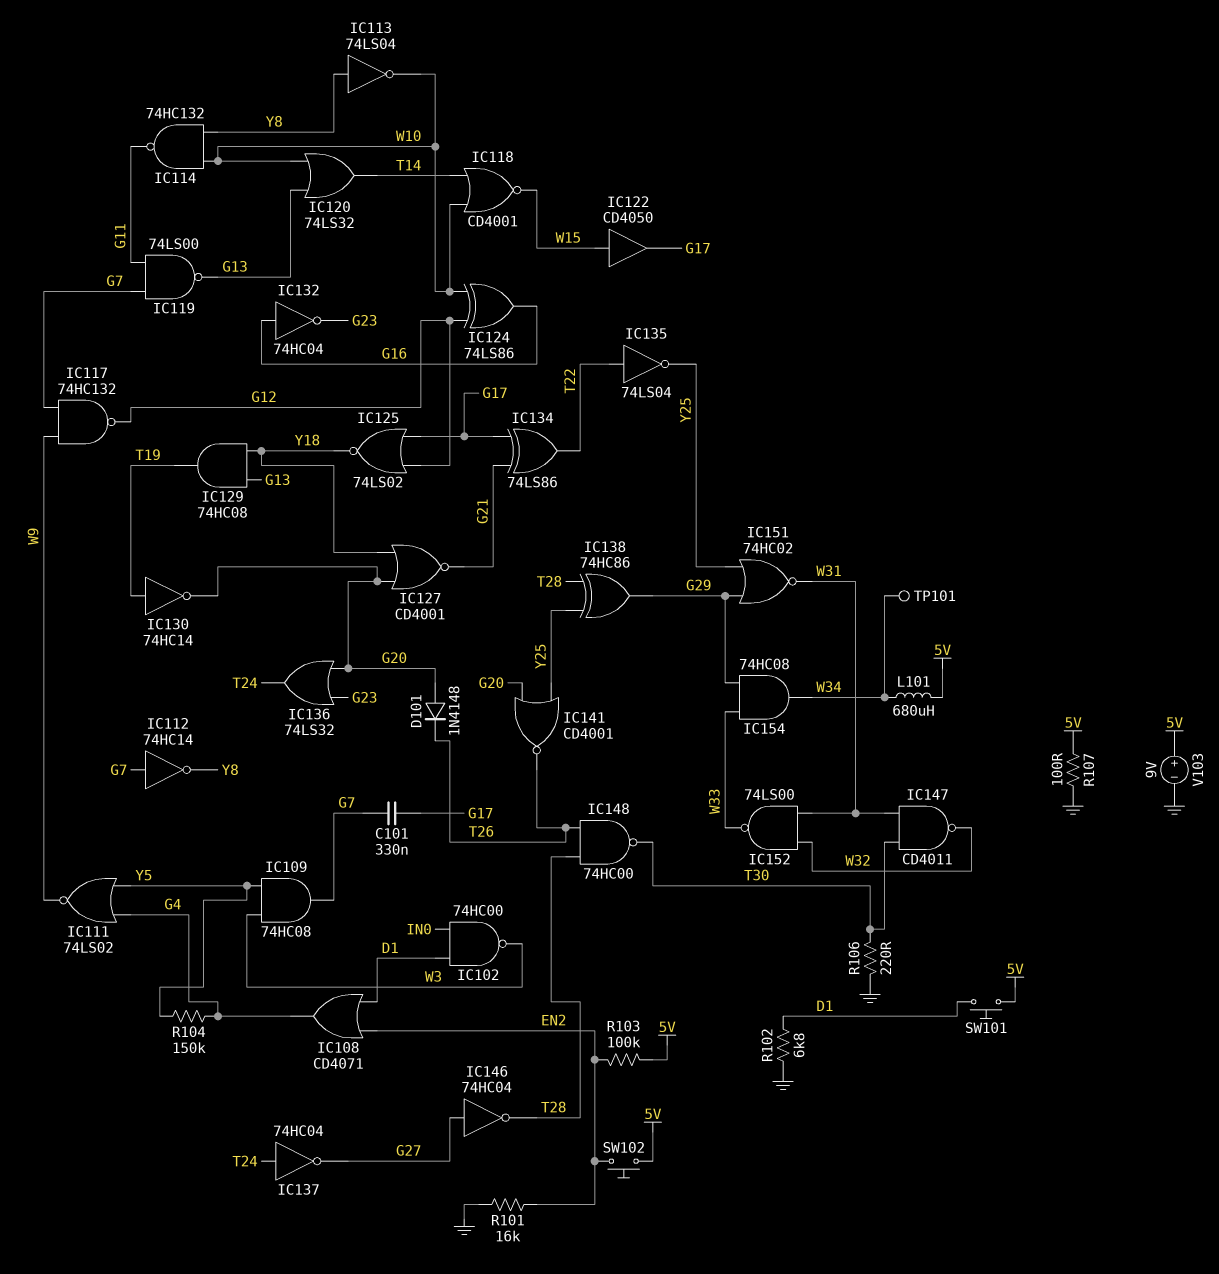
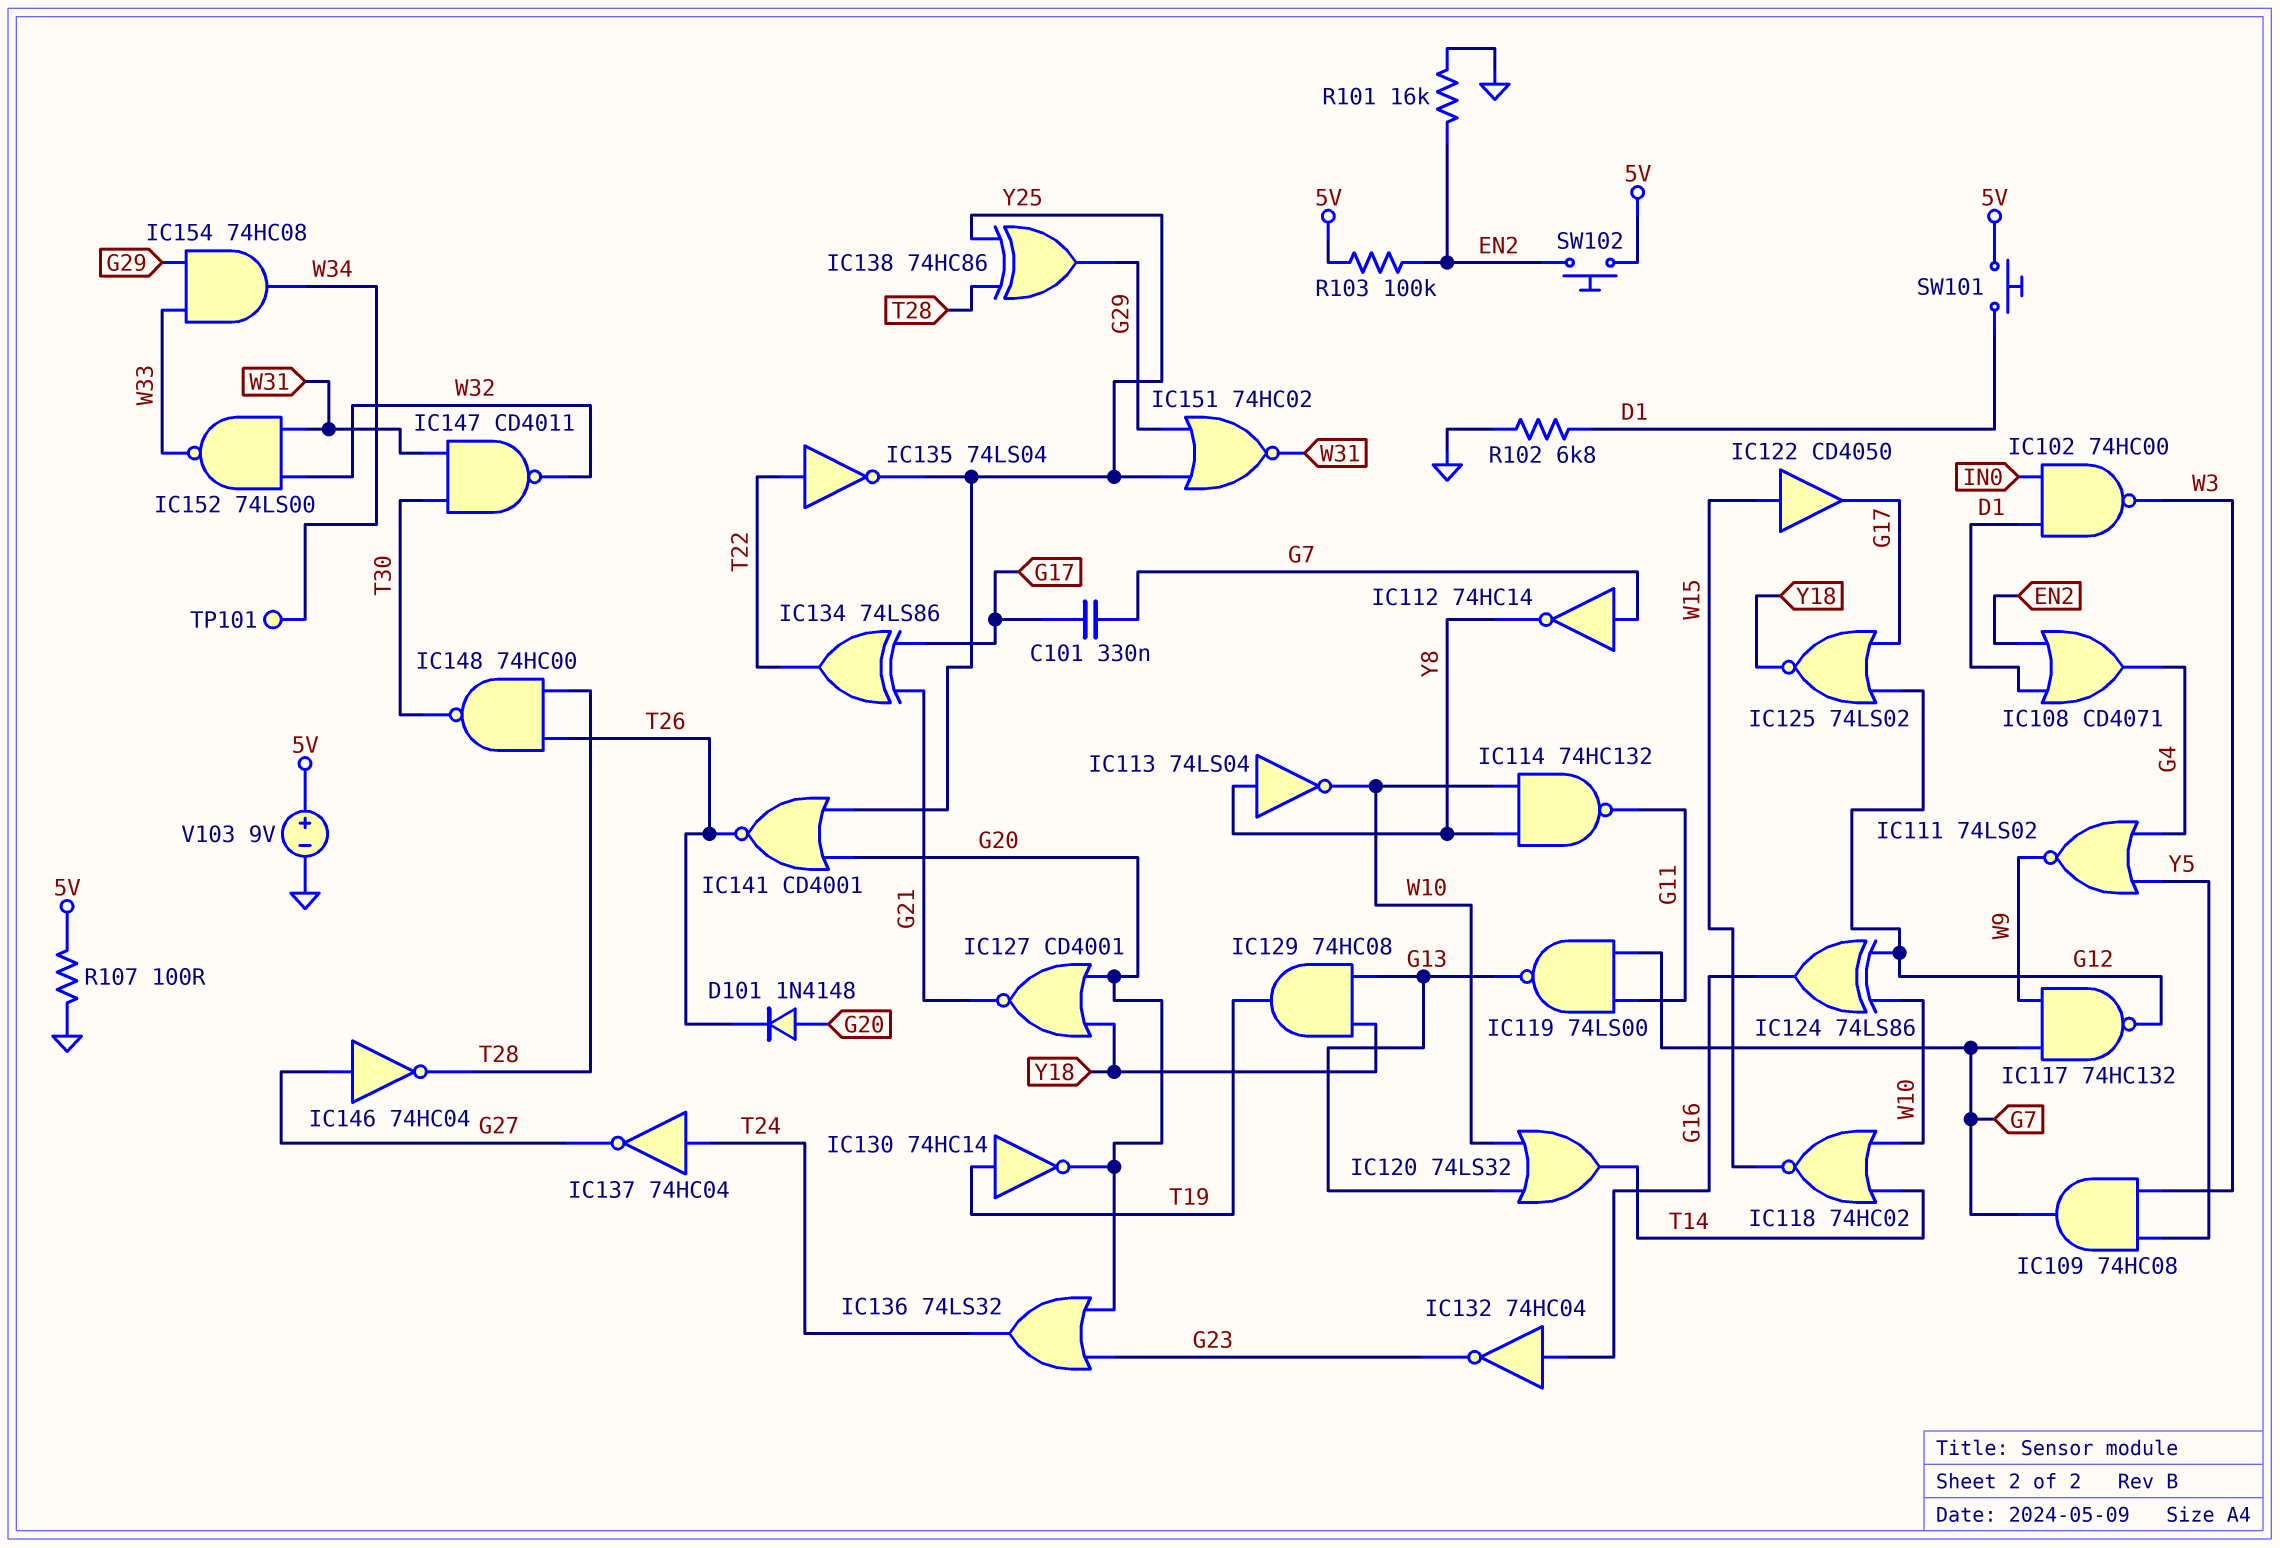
IC118: NOR CD4001 (in T14, in W10, out W15) -> NOR 74HC02 (in T14, in W10, out W15)
L101: 680uH (5V, W34) -> none
R104: 150k (G4, Y5) -> none
R106: 220 (GND, T30) -> none

